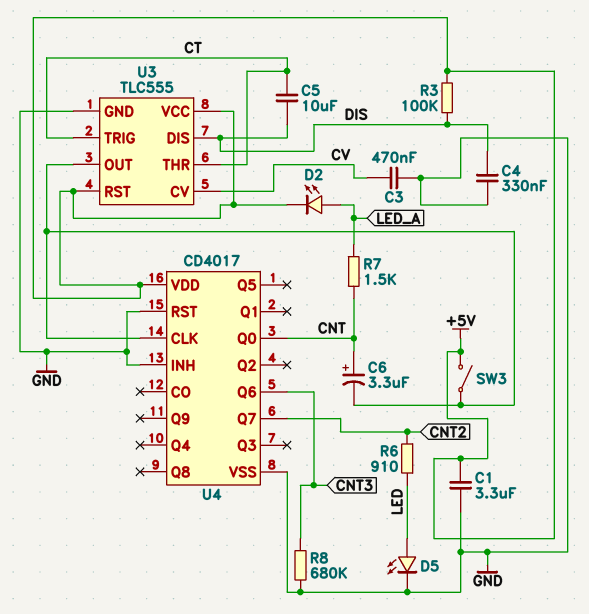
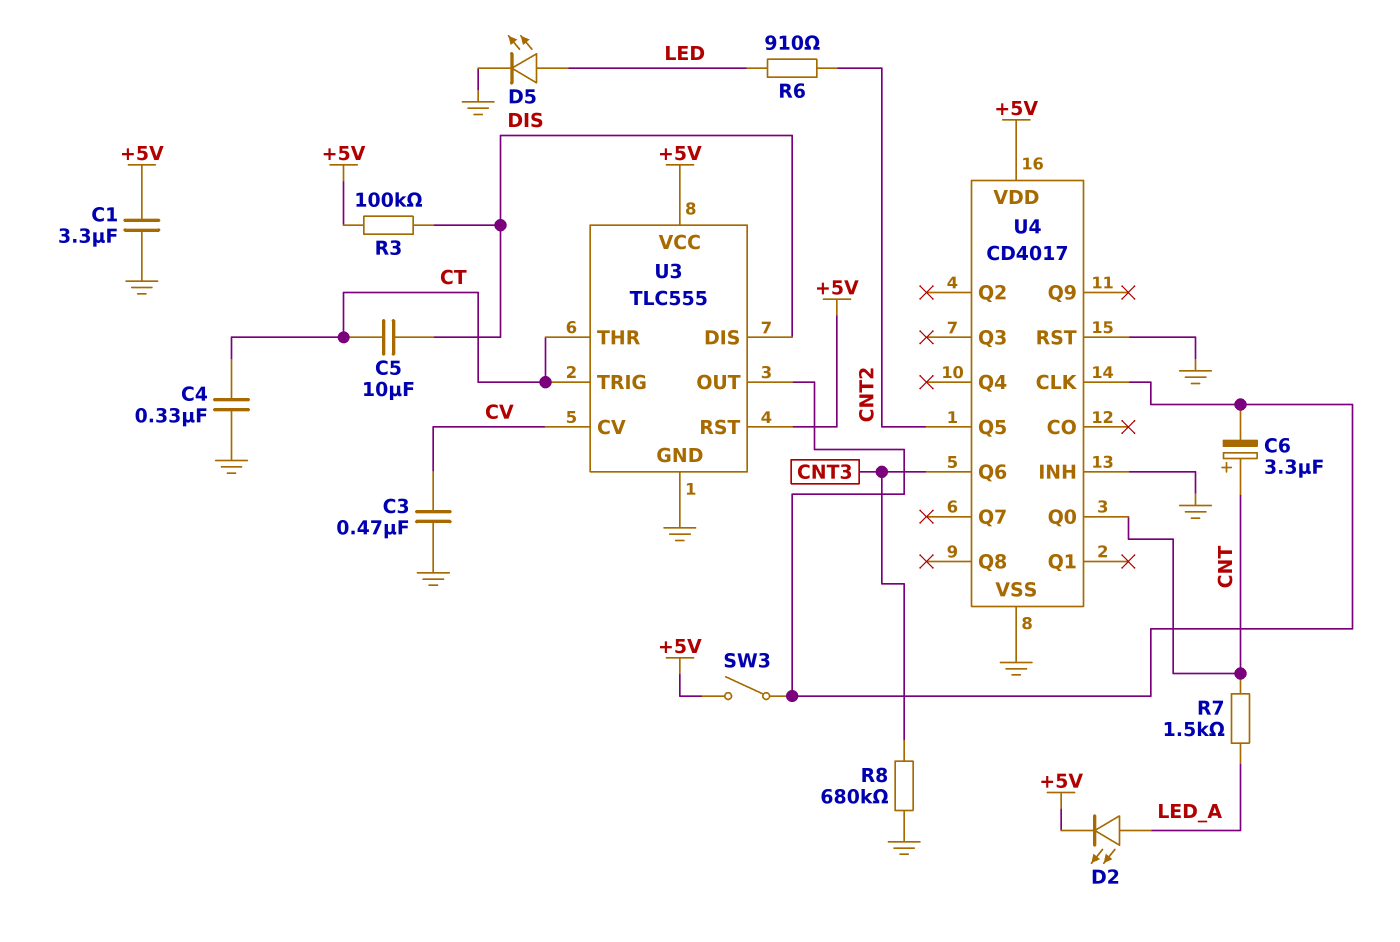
C4: 330nF (DIS, GND) -> 330nF (CT, GND)
U4 pin Q5: none -> CNT2
U4 pin Q7: CNT2 -> none

